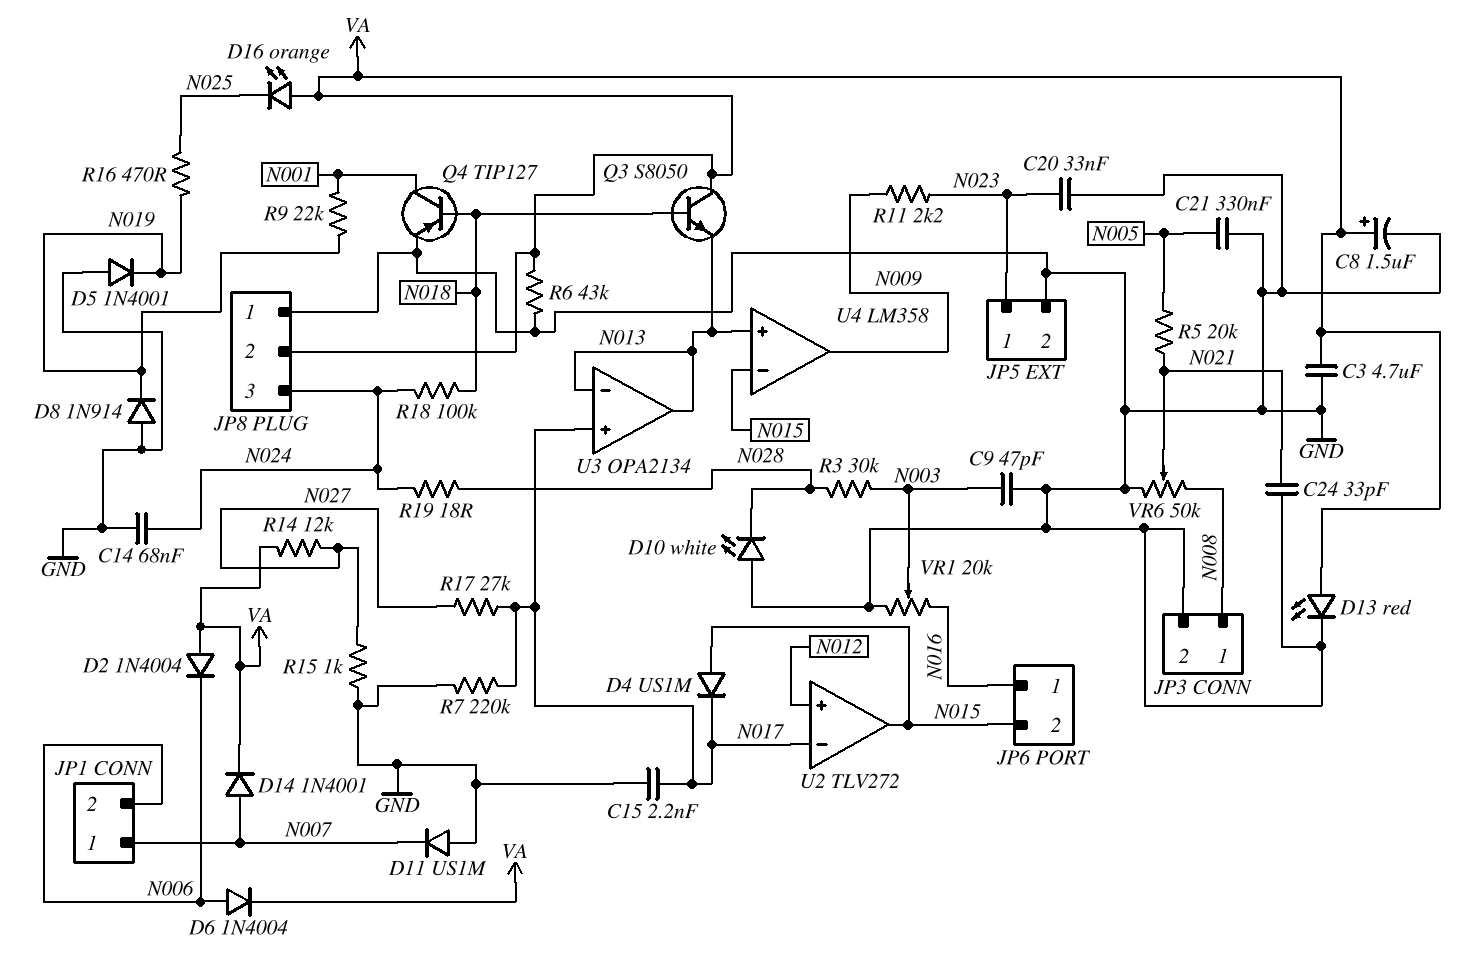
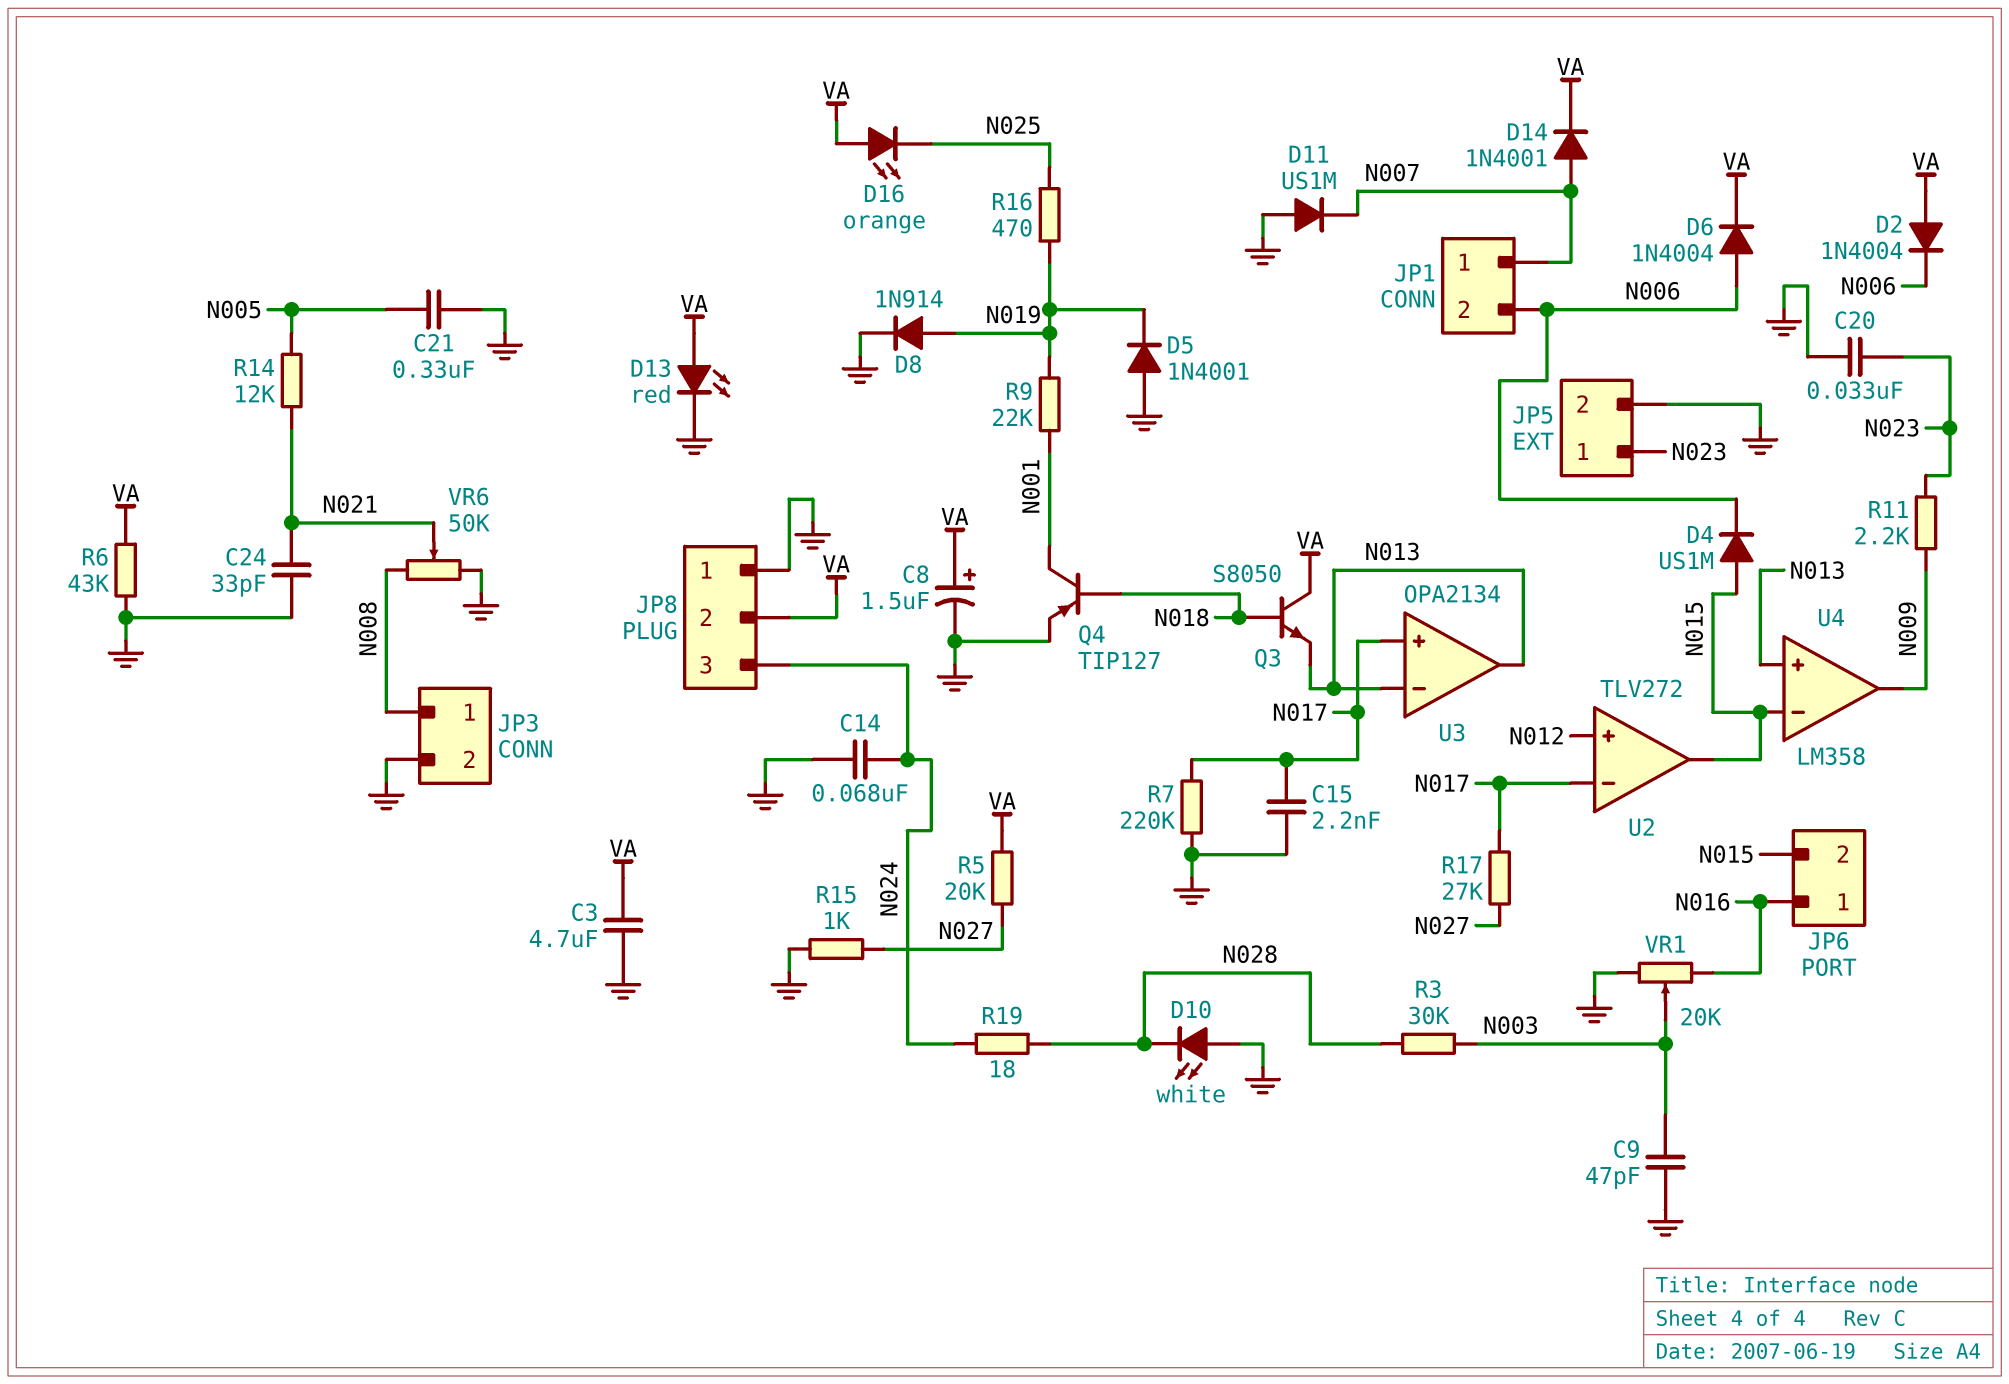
D4: diode US1M (A N015, K N017) -> diode US1M (A N015, K N006)
D8: diode 1N914 (A GND, K N019) -> diode 1N914 (A N019, K GND)
R5: 20k (N005, N021) -> 20k (N027, VA)
R14: 12k (N027, VA) -> 12k (N005, N021)
R18: 100k (N018, N024) -> none

